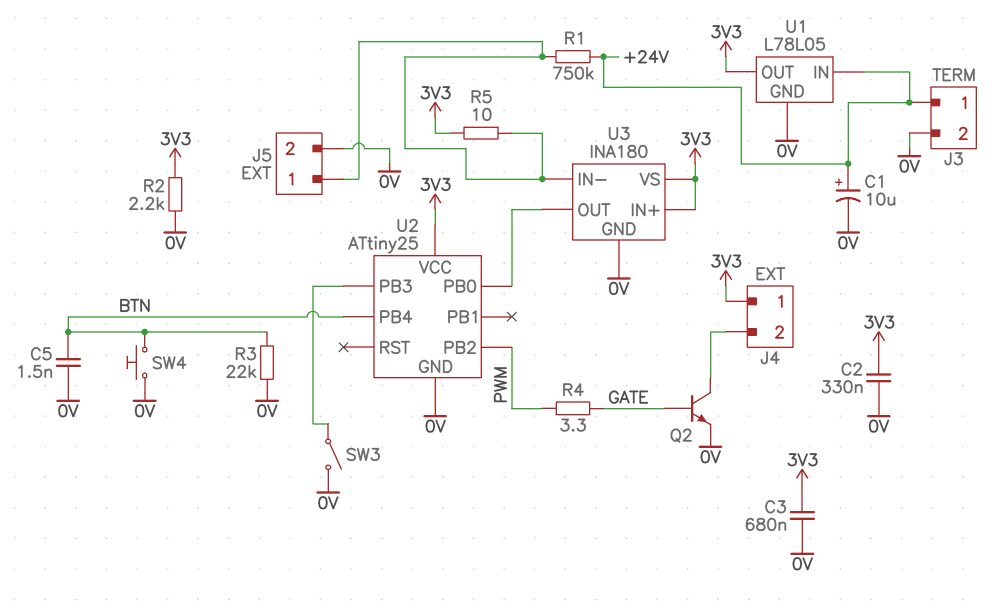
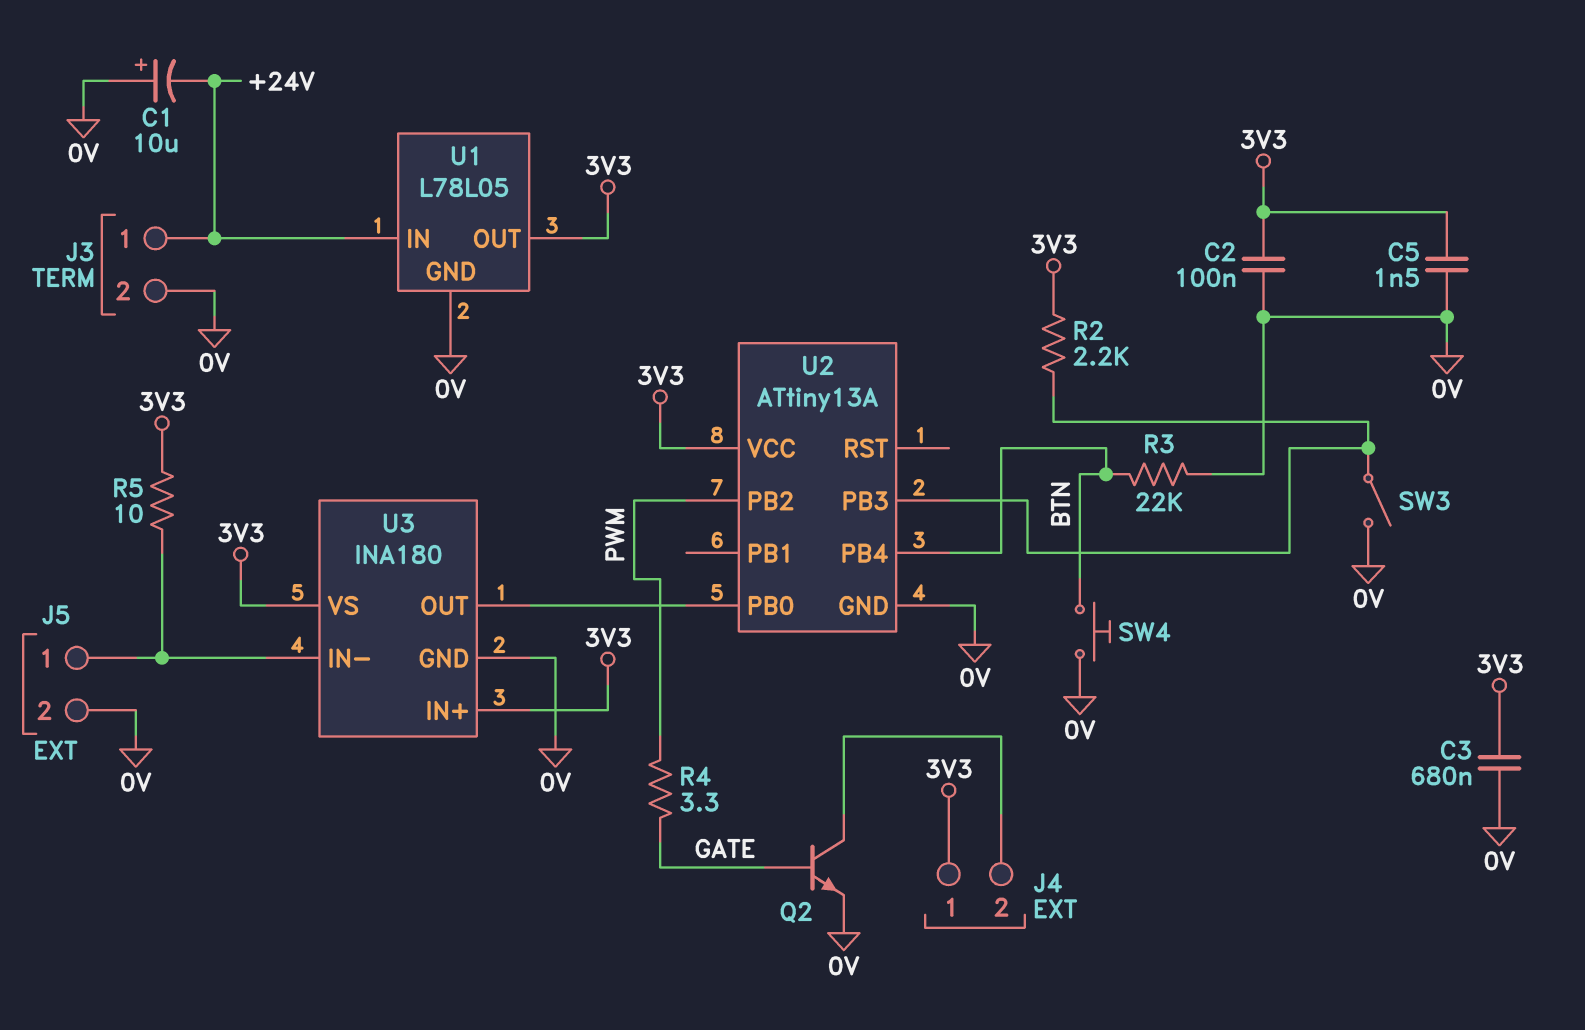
C1: 10uF (plus +24V, minus 0V) -> 10uF (plus 0V, minus +24V)
C2: 330nF (0V, 3V3) -> 100nF (0V, 3V3)
C5: 1.5nF (0V, BTN) -> 1.5nF (0V, 3V3)
R1: 750k (+24V, J5/1) -> none
R2: 2.2k (0V, 3V3) -> 2.2k (3V3, U2/PB3)
U2: ATtiny25 -> ATtiny13A

